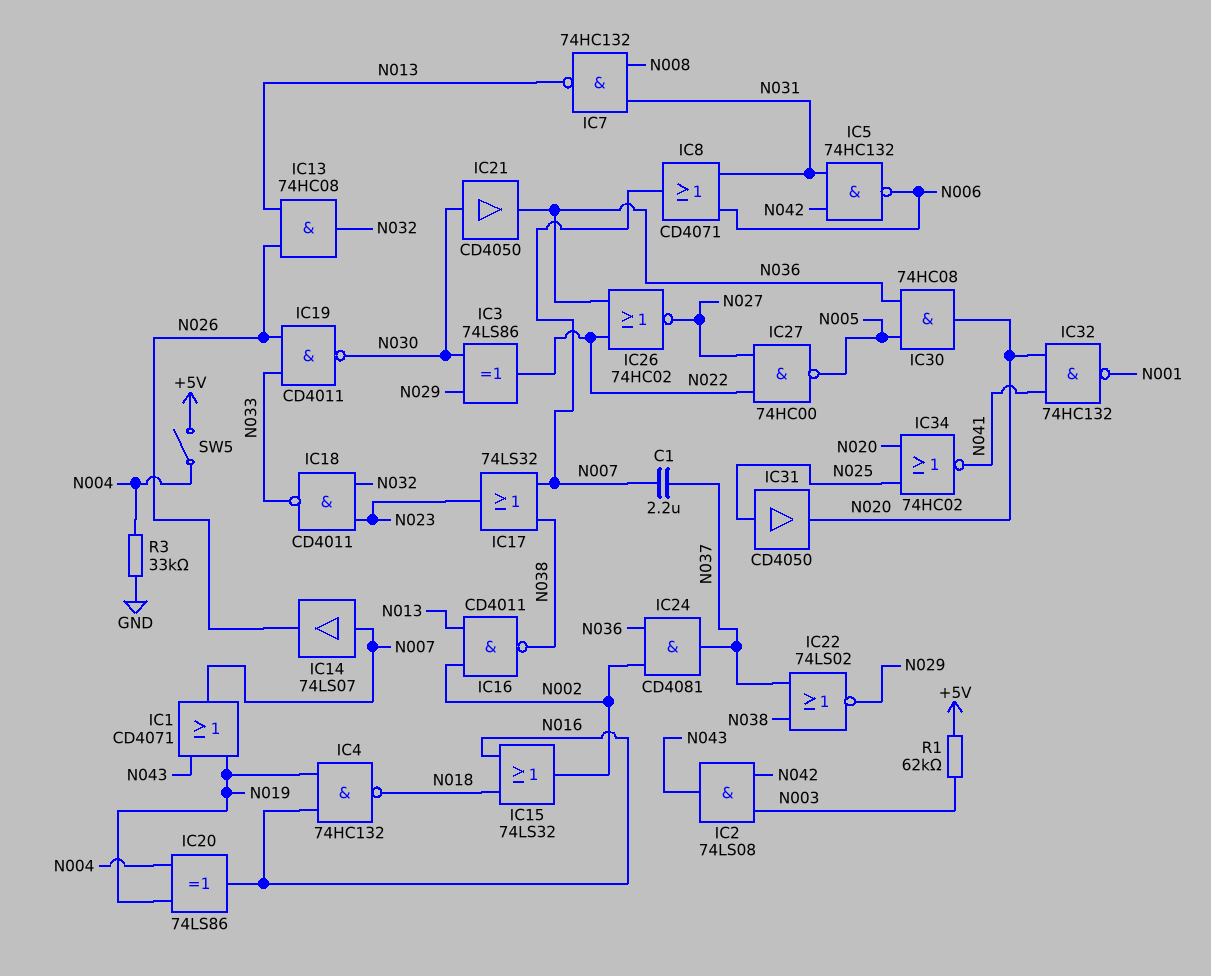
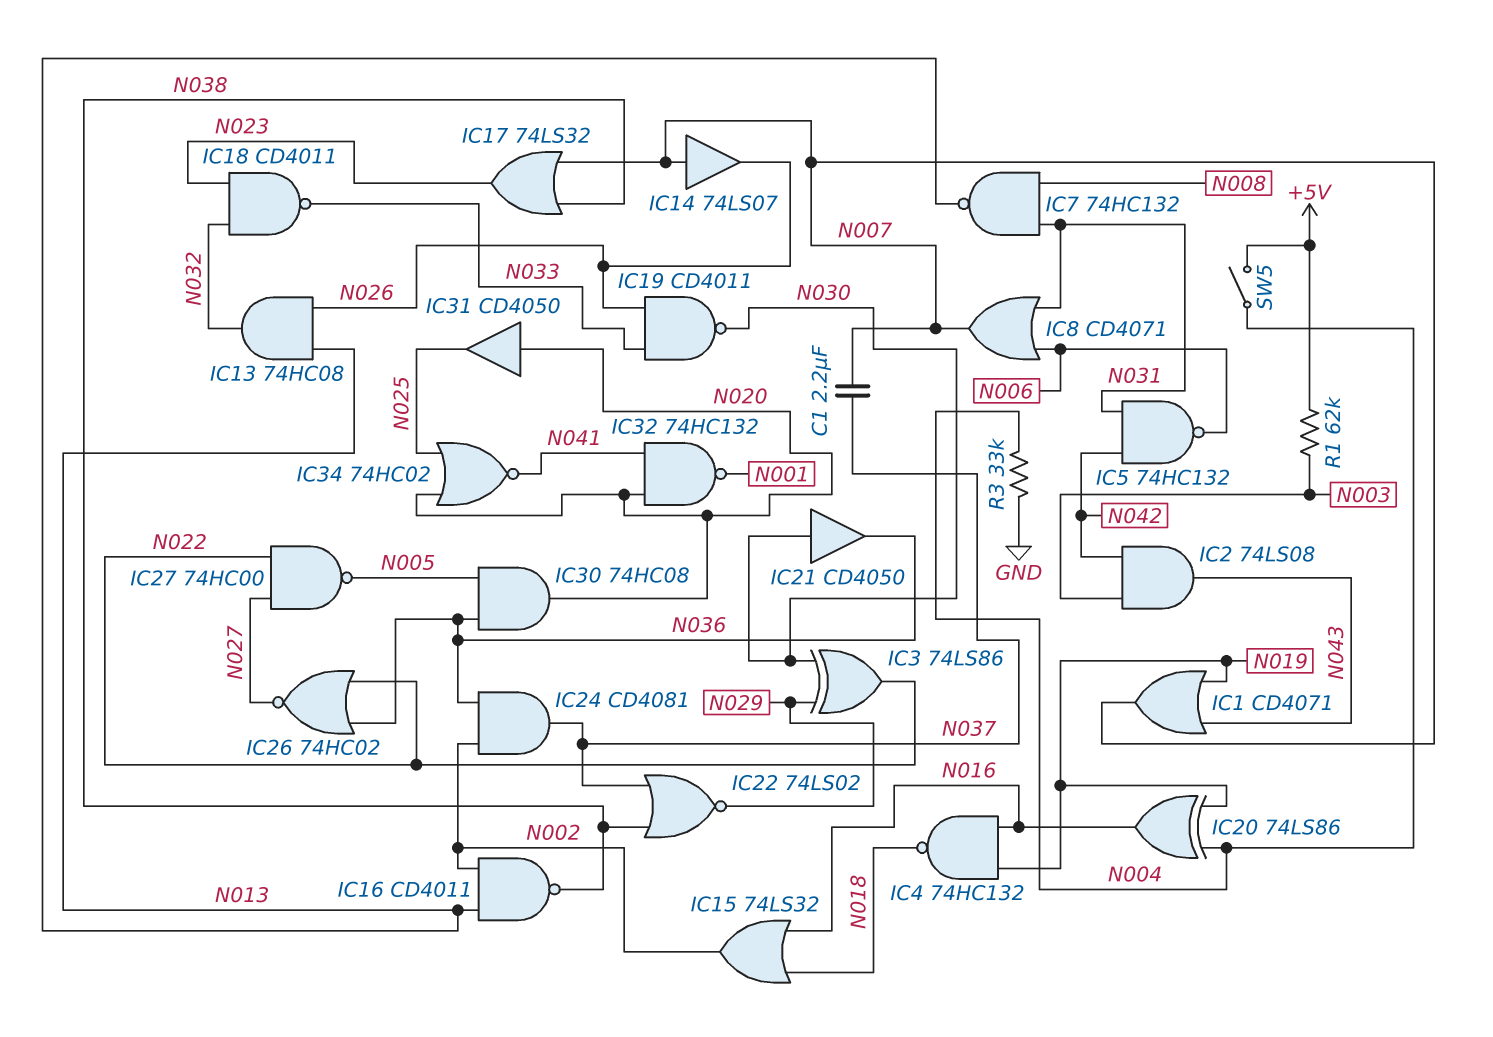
IC31: buffer CD4050 (in N025, out N020) -> buffer CD4050 (in N020, out N025)

